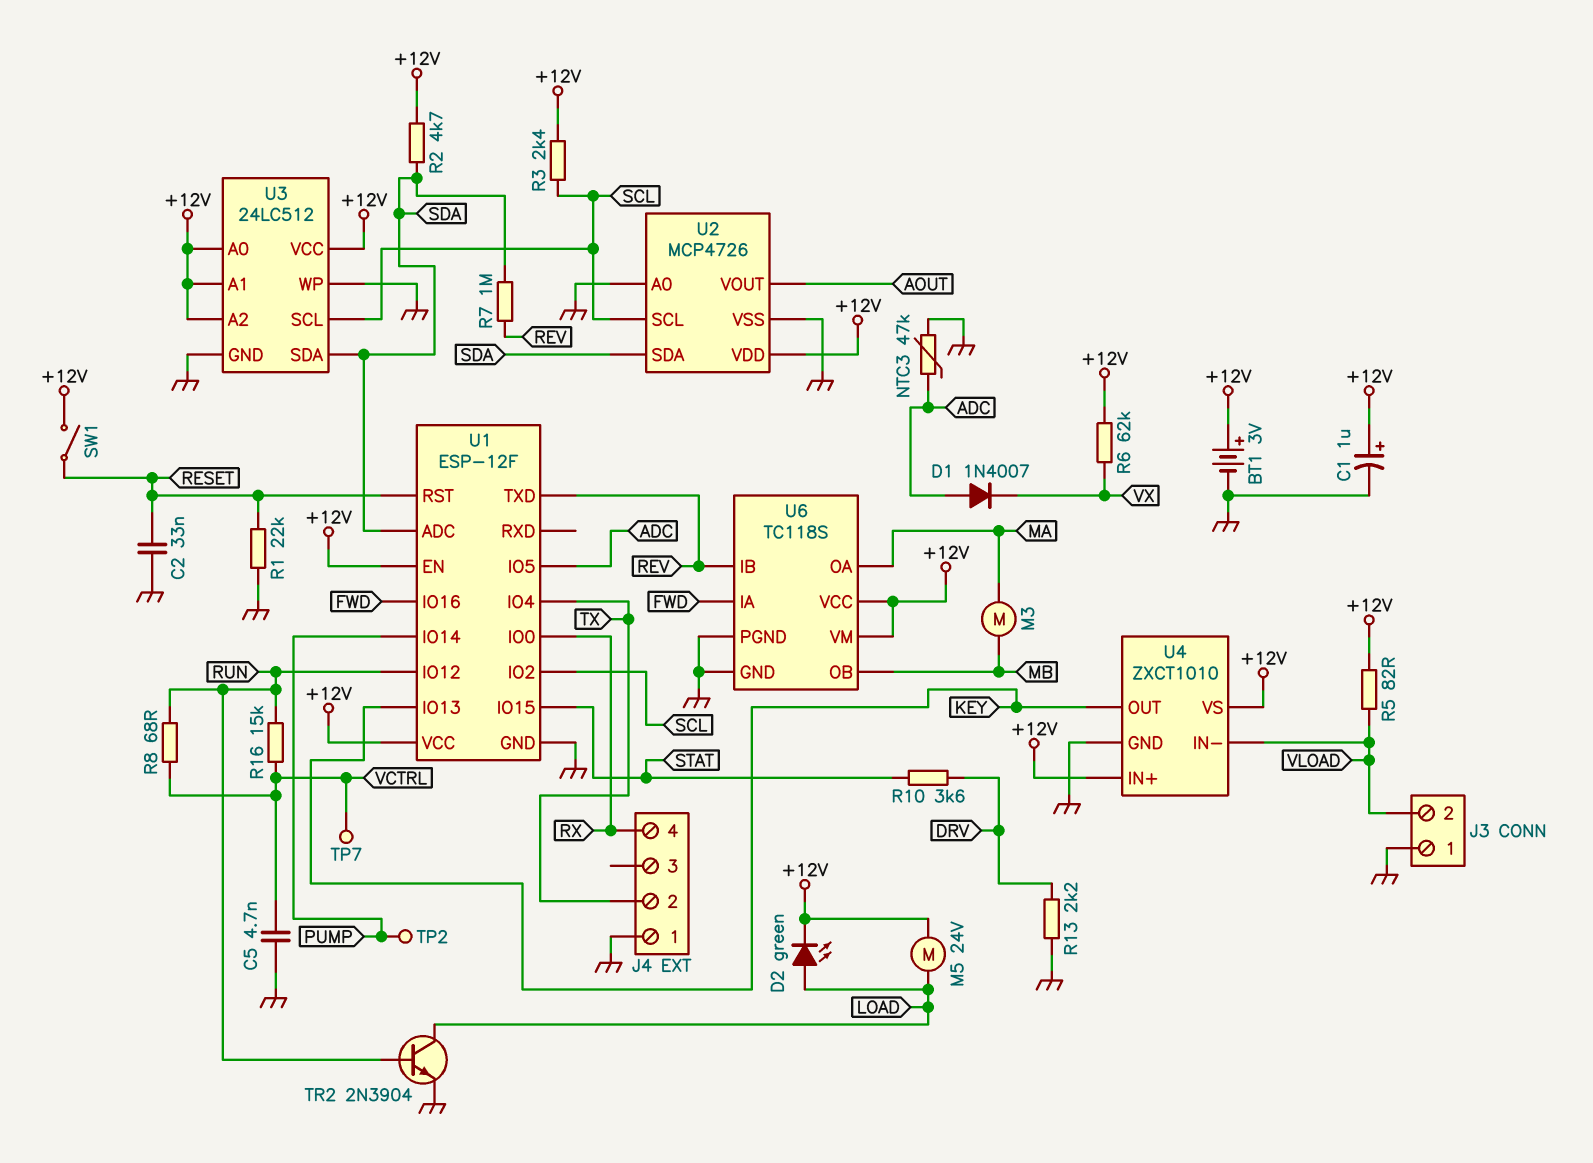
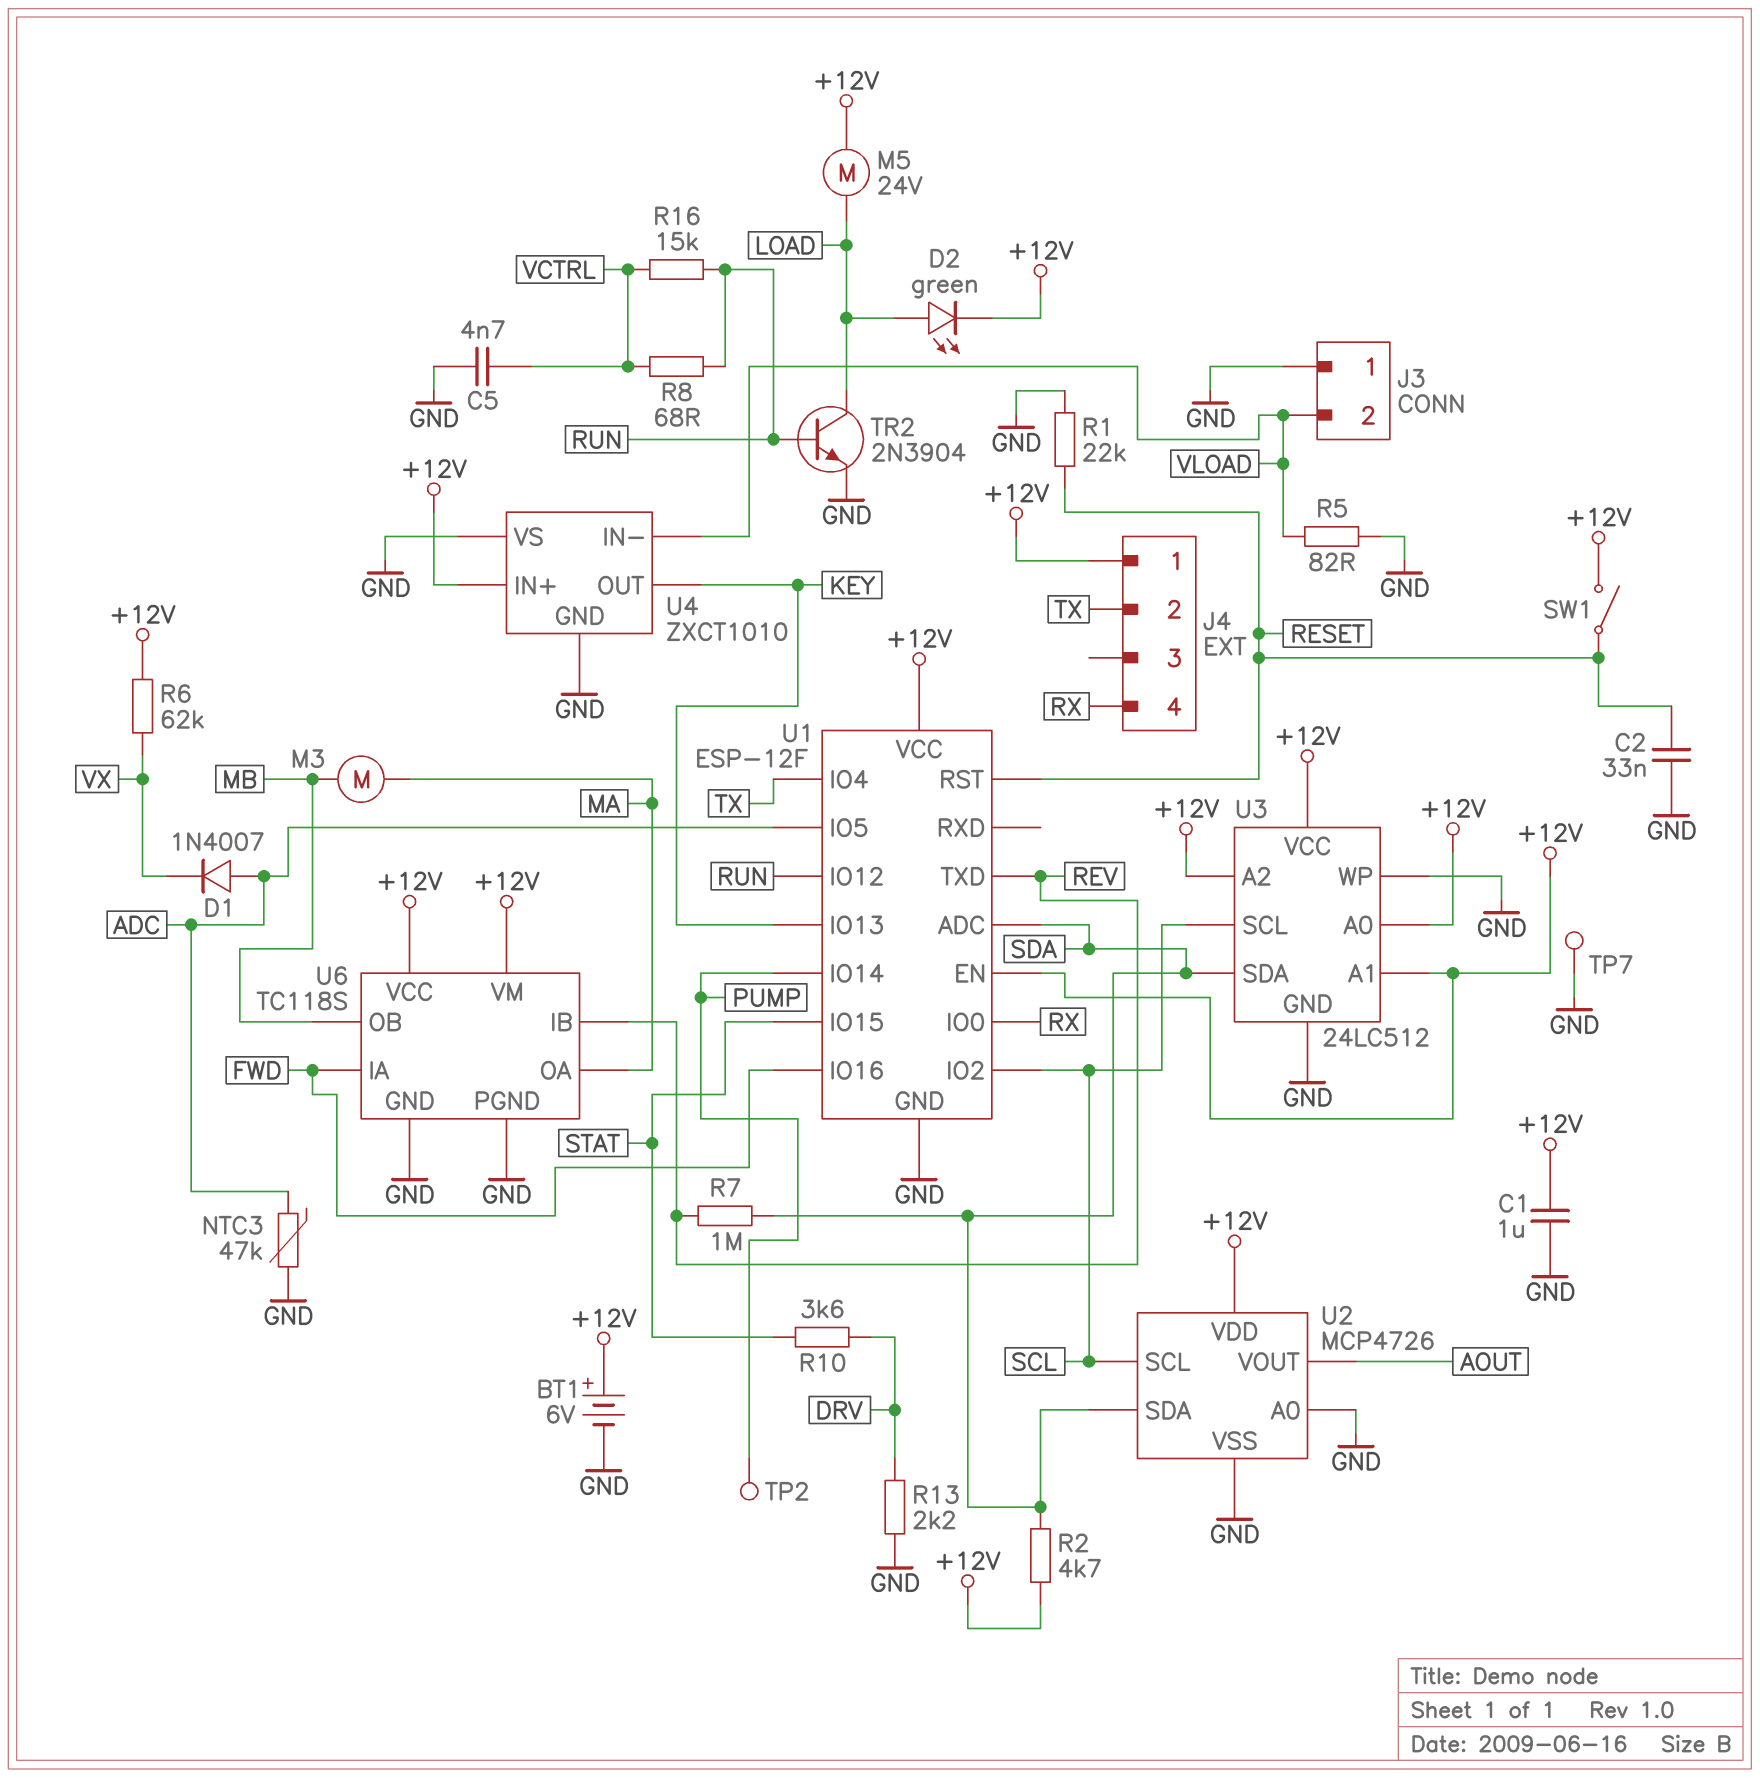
BT1: 3V (plus +12V, minus GND) -> 6V (plus +12V, minus GND)
C1: 1uF (plus +12V, minus GND) -> 1uF (+12V, GND)
J4 pin 1: GND -> +12V
R3: 2.4k (+12V, SCL) -> none
R5: 82 (+12V, VLOAD) -> 82 (GND, VLOAD)
TP7: test point (VCTRL) -> test point (GND)
U4 pin VS: +12V -> GND

